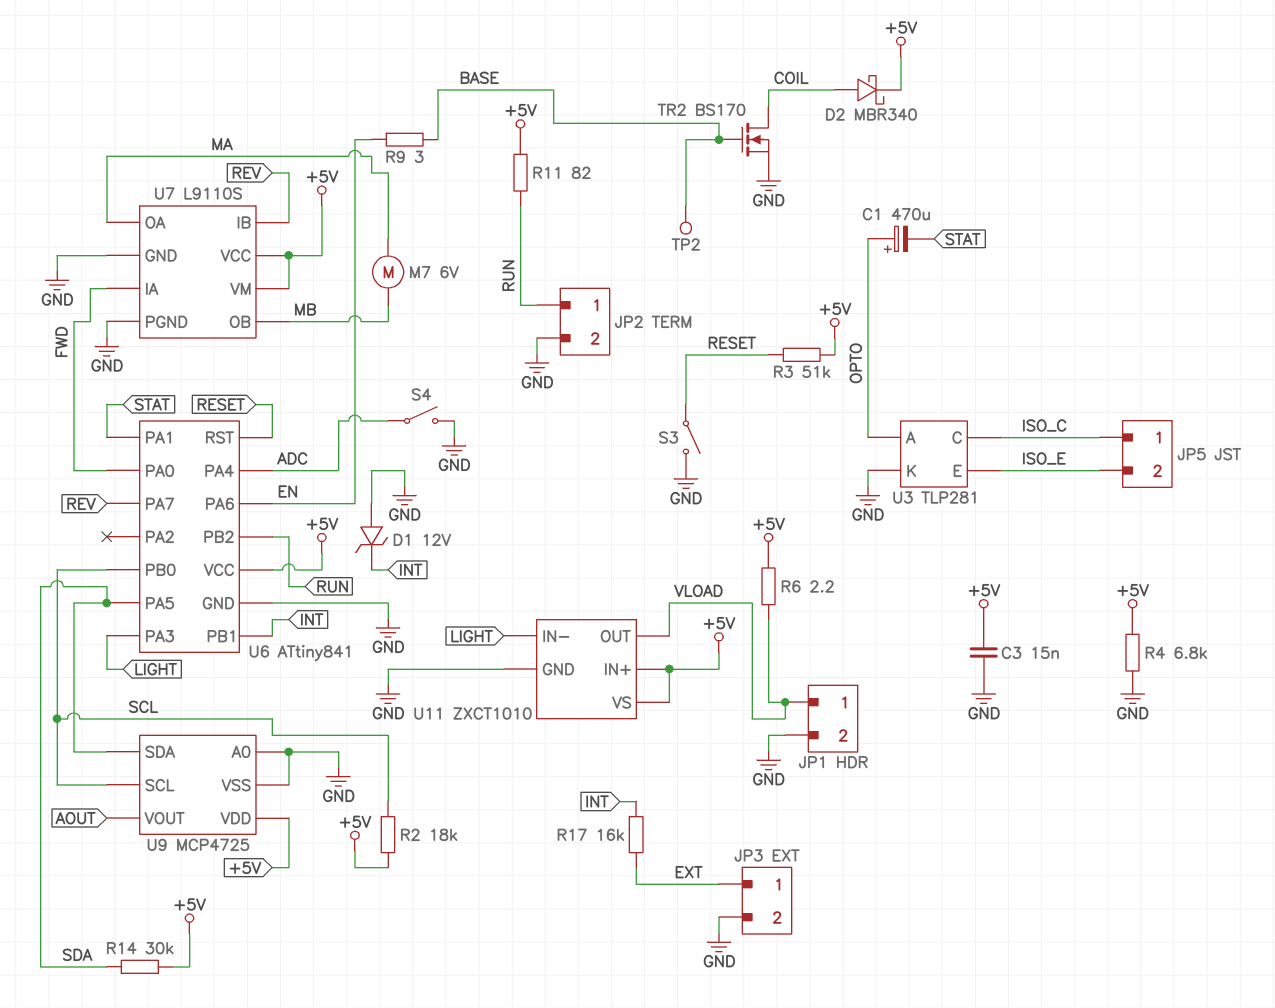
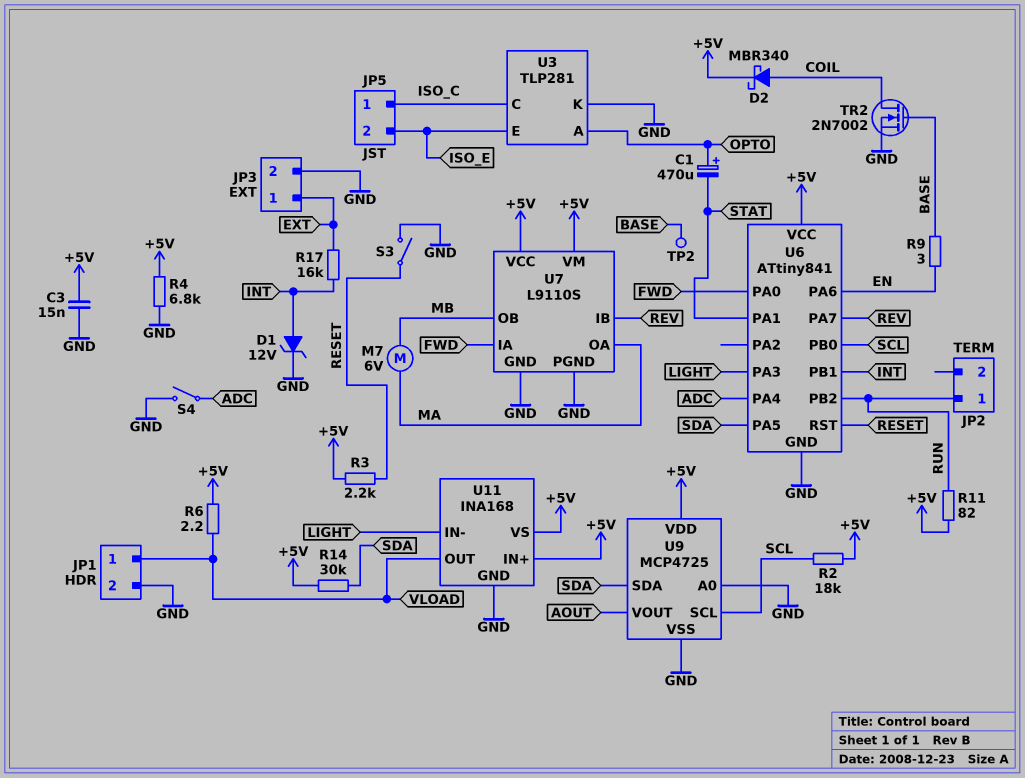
D1: zener 12V (A GND, K INT) -> zener 12V (A INT, K GND)
JP2 pin 2: GND -> none
R3: 51k (+5V, RESET) -> 2.2k (+5V, RESET)
TR2: NMOS BS170 (G BASE, D COIL, S GND) -> NMOS 2N7002 (G BASE, D COIL, S GND)
U11: ZXCT1010 -> INA168

